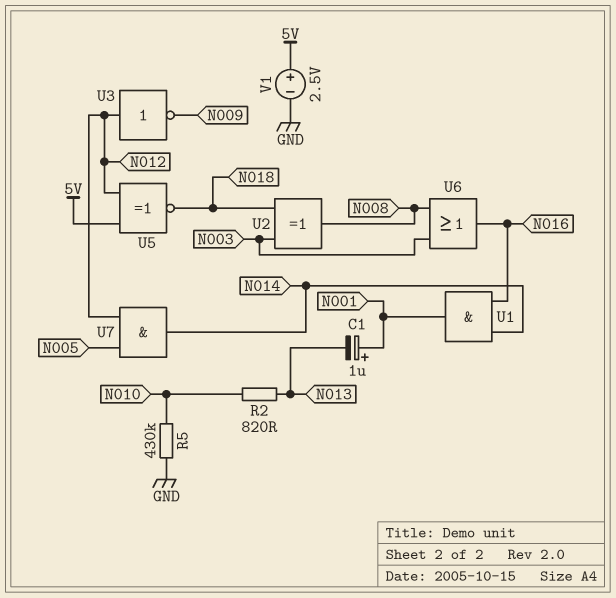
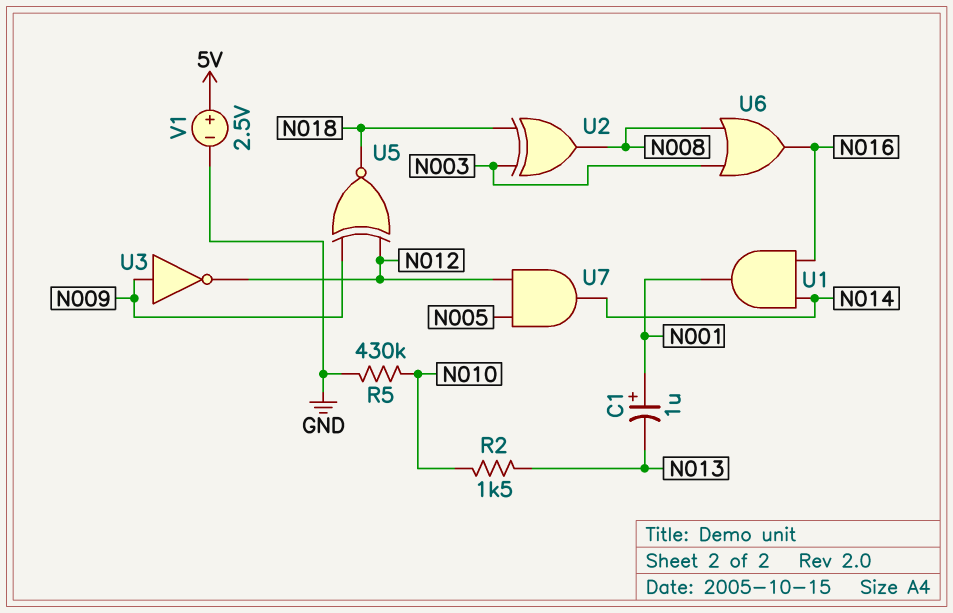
R2: 820 (N010, N013) -> 1.5k (N010, N013)
U3: NOT (in N012, out N009) -> NOT (in N009, out N012)
U5: XNOR (in 5V, in N012, out N018) -> XNOR (in N009, in N012, out N018)

